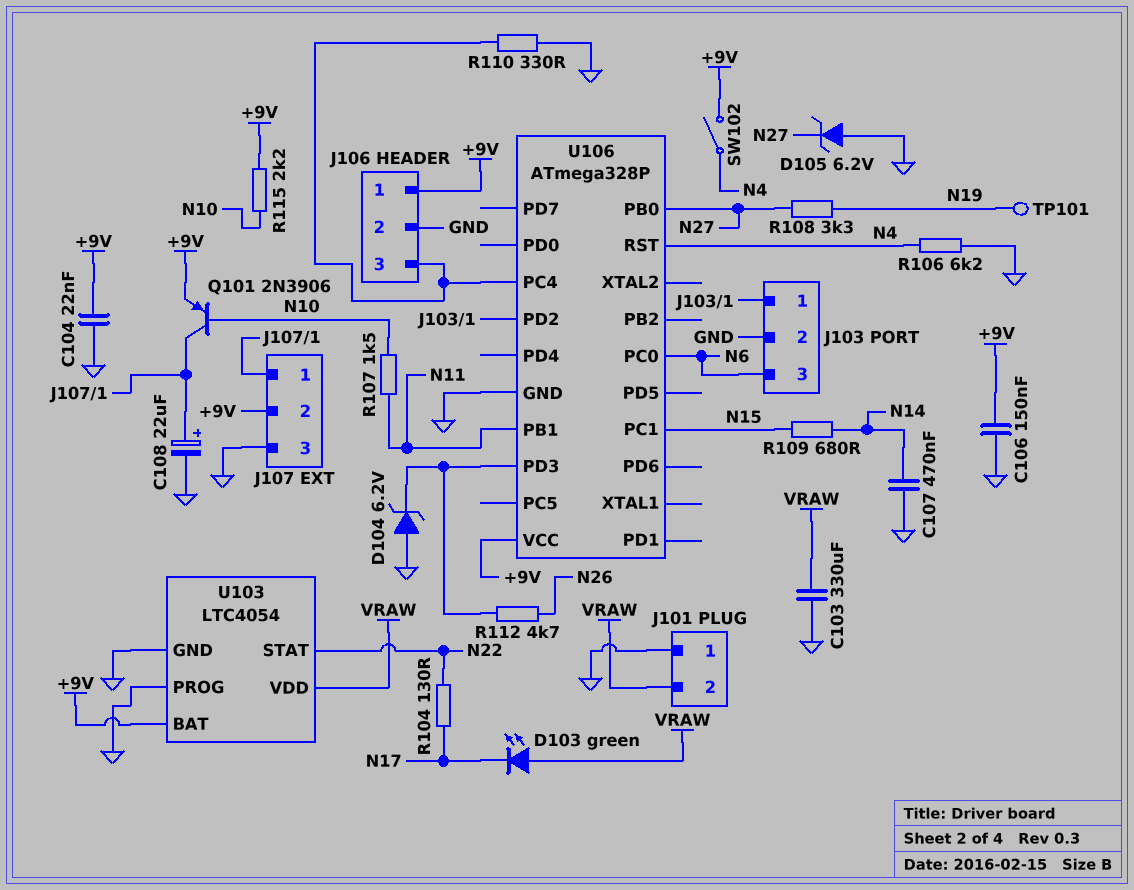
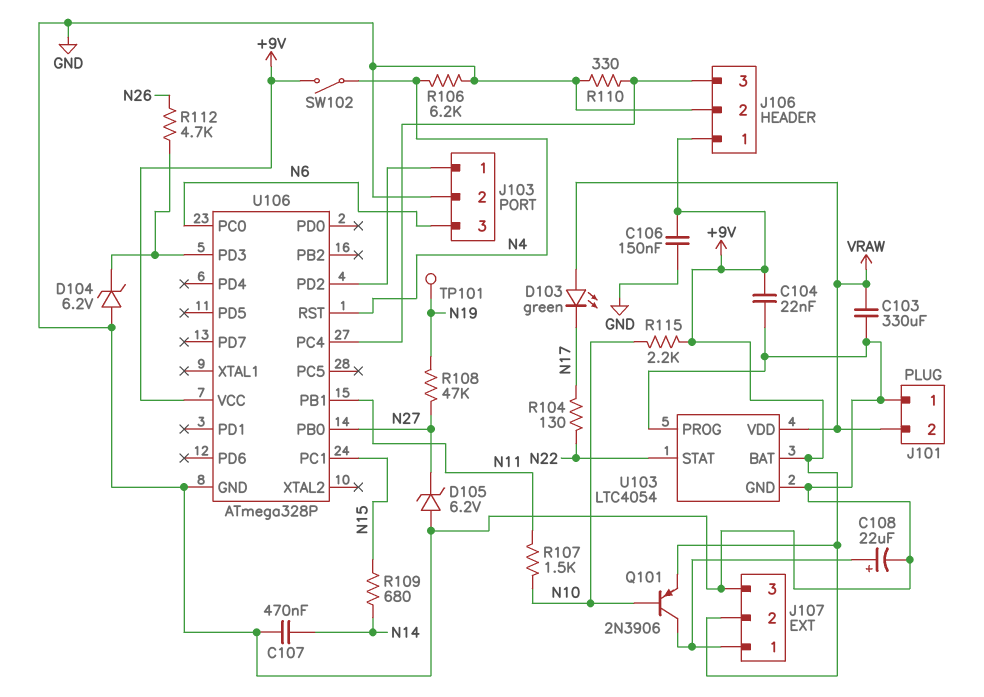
R108: 3.3k (N19, N27) -> 47k (N19, N27)

